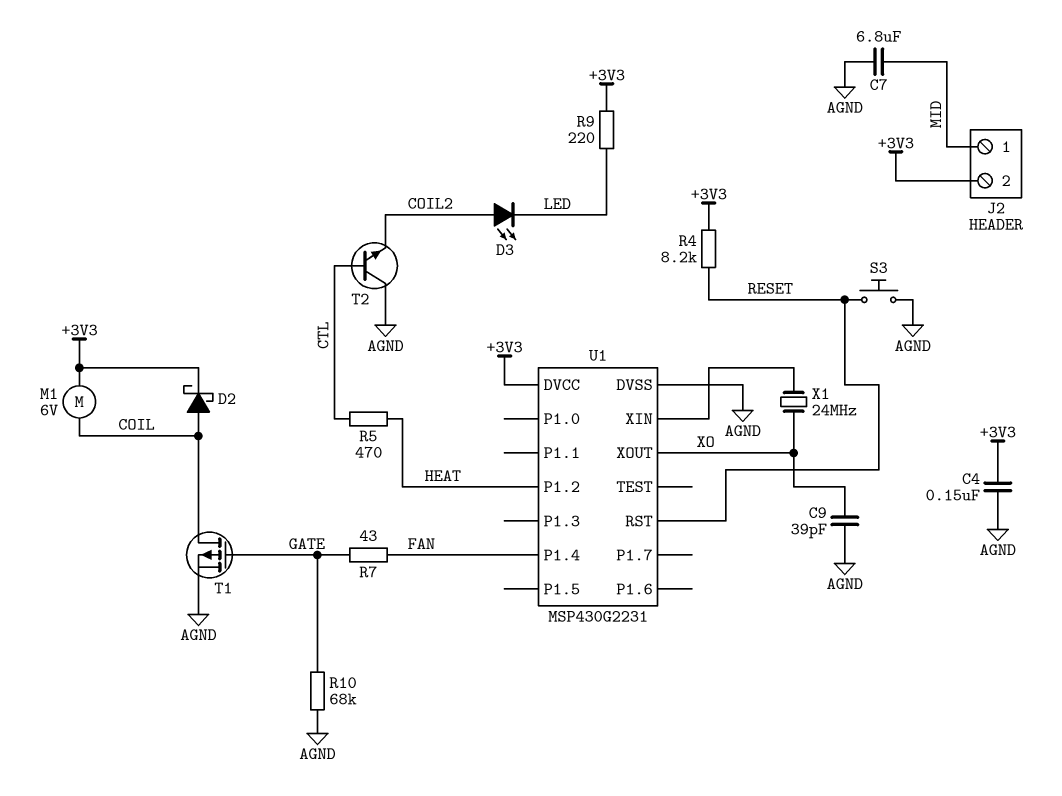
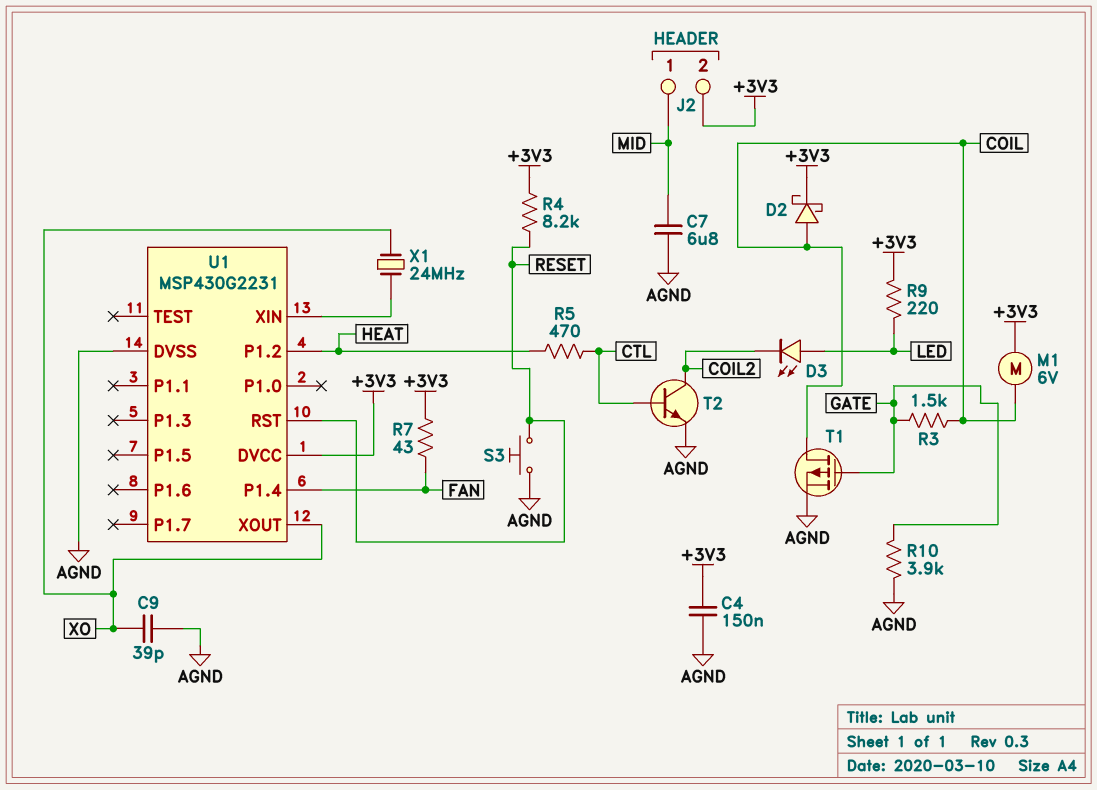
D3: LED (A COIL2, K LED) -> LED (A LED, K COIL2)
R3: none -> 1.5k (COIL, GATE)
R7: 43 (FAN, GATE) -> 43 (+3V3, FAN)
R10: 68k (AGND, GATE) -> 3.9k (AGND, GATE)
T2: NPN (B CTL, C AGND, E COIL2) -> NPN (B CTL, C COIL2, E AGND)

